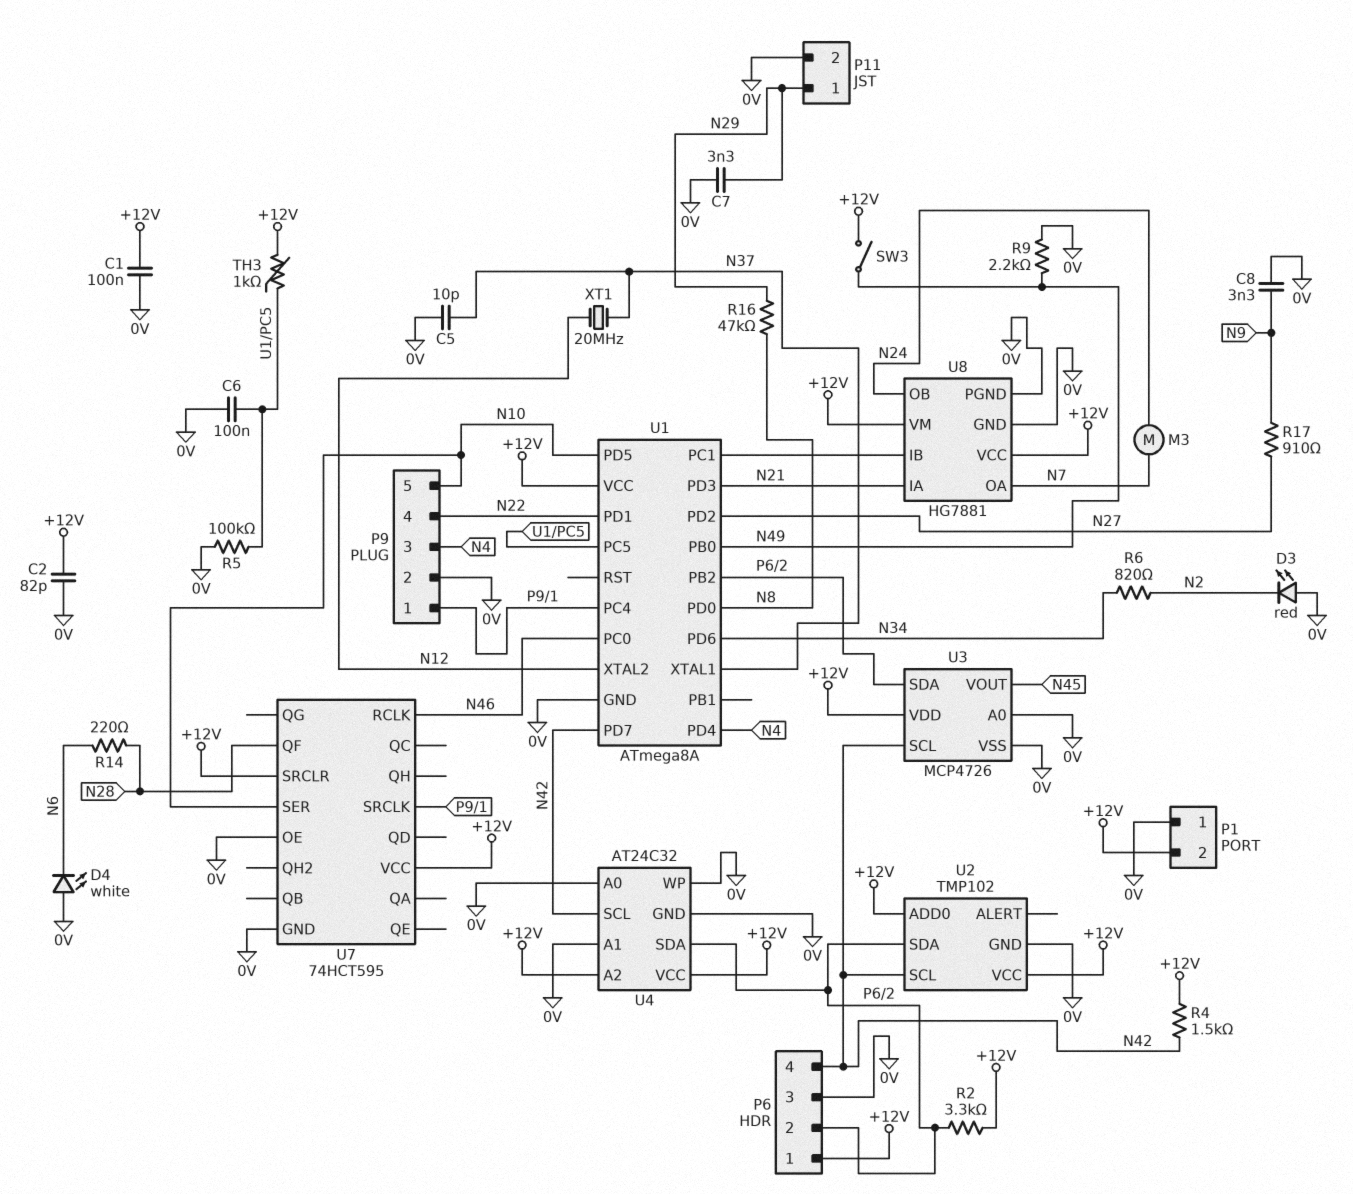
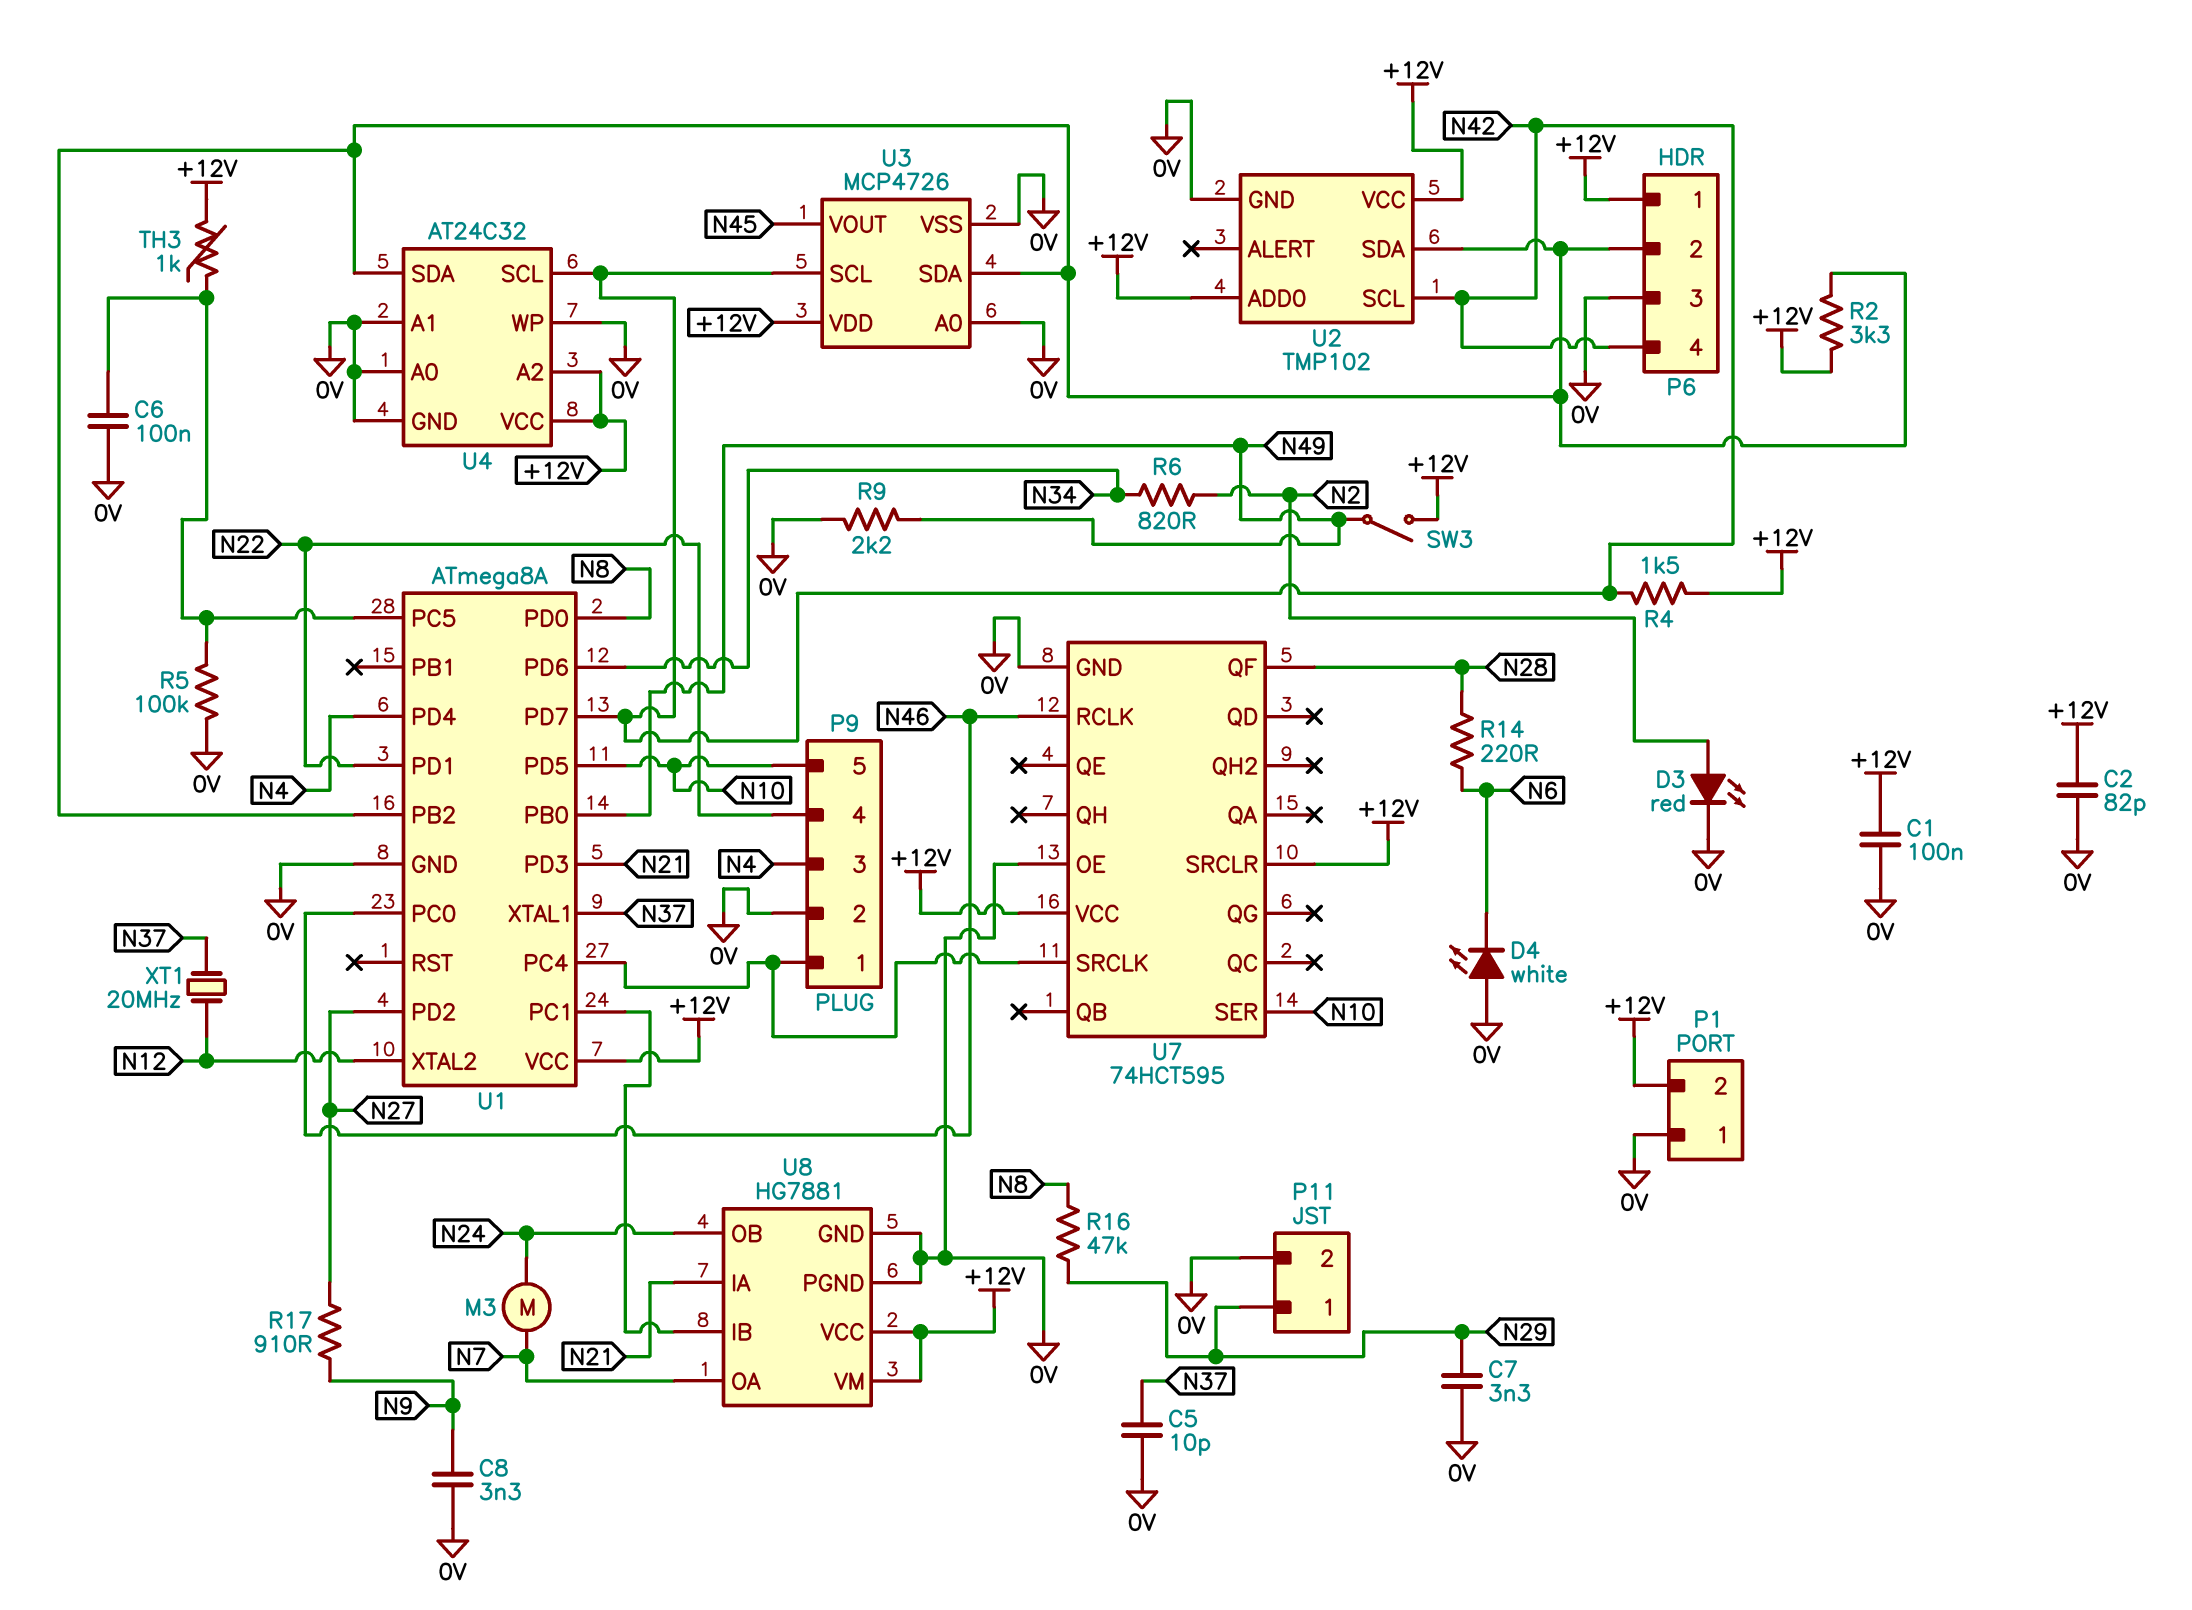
D3: LED red (A 0V, K N2) -> LED red (A N2, K 0V)

